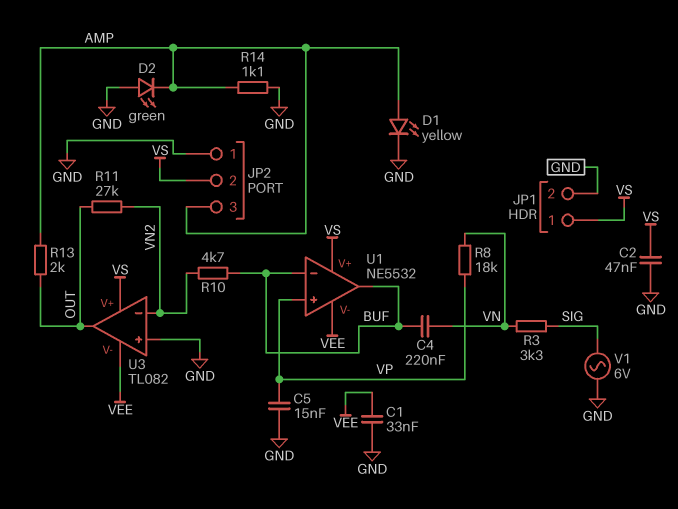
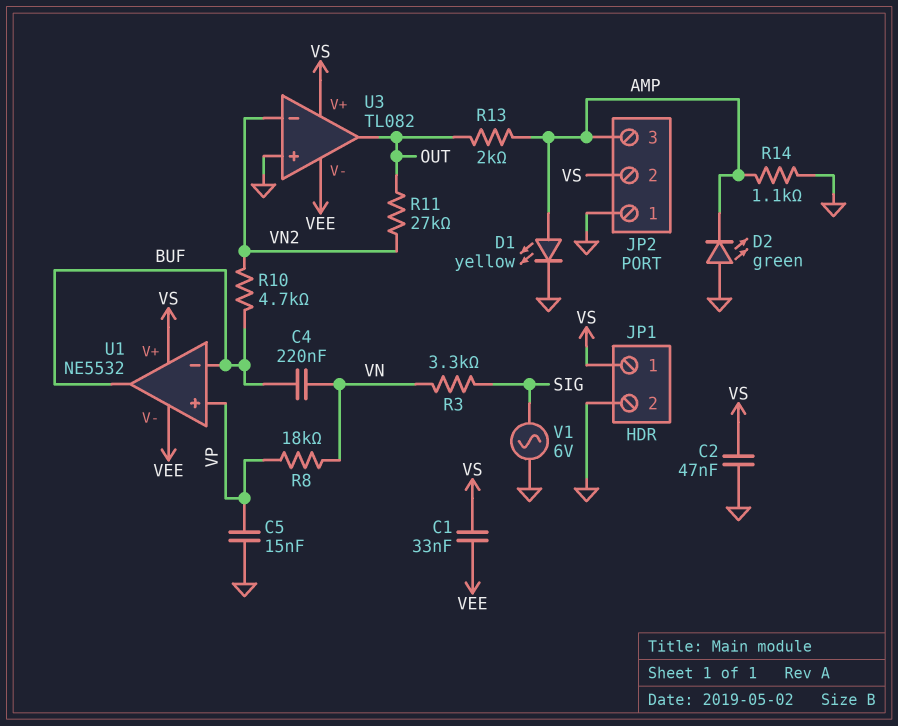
C1: 33nF (GND, VEE) -> 33nF (VEE, VS)

